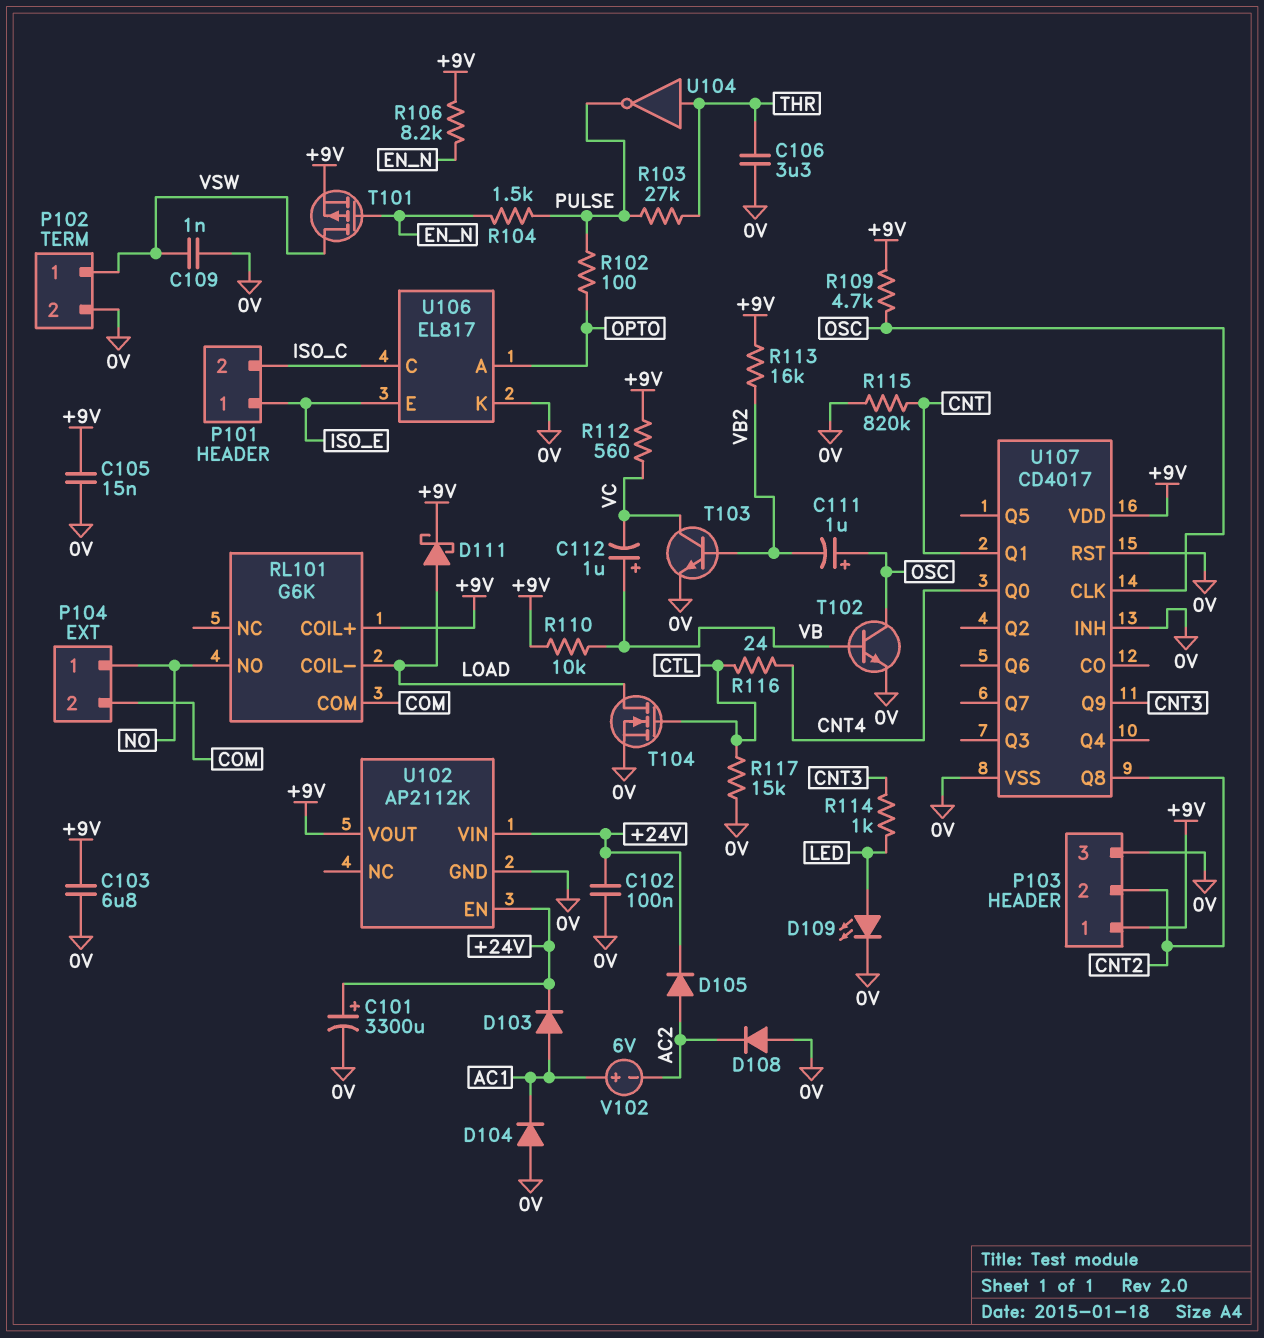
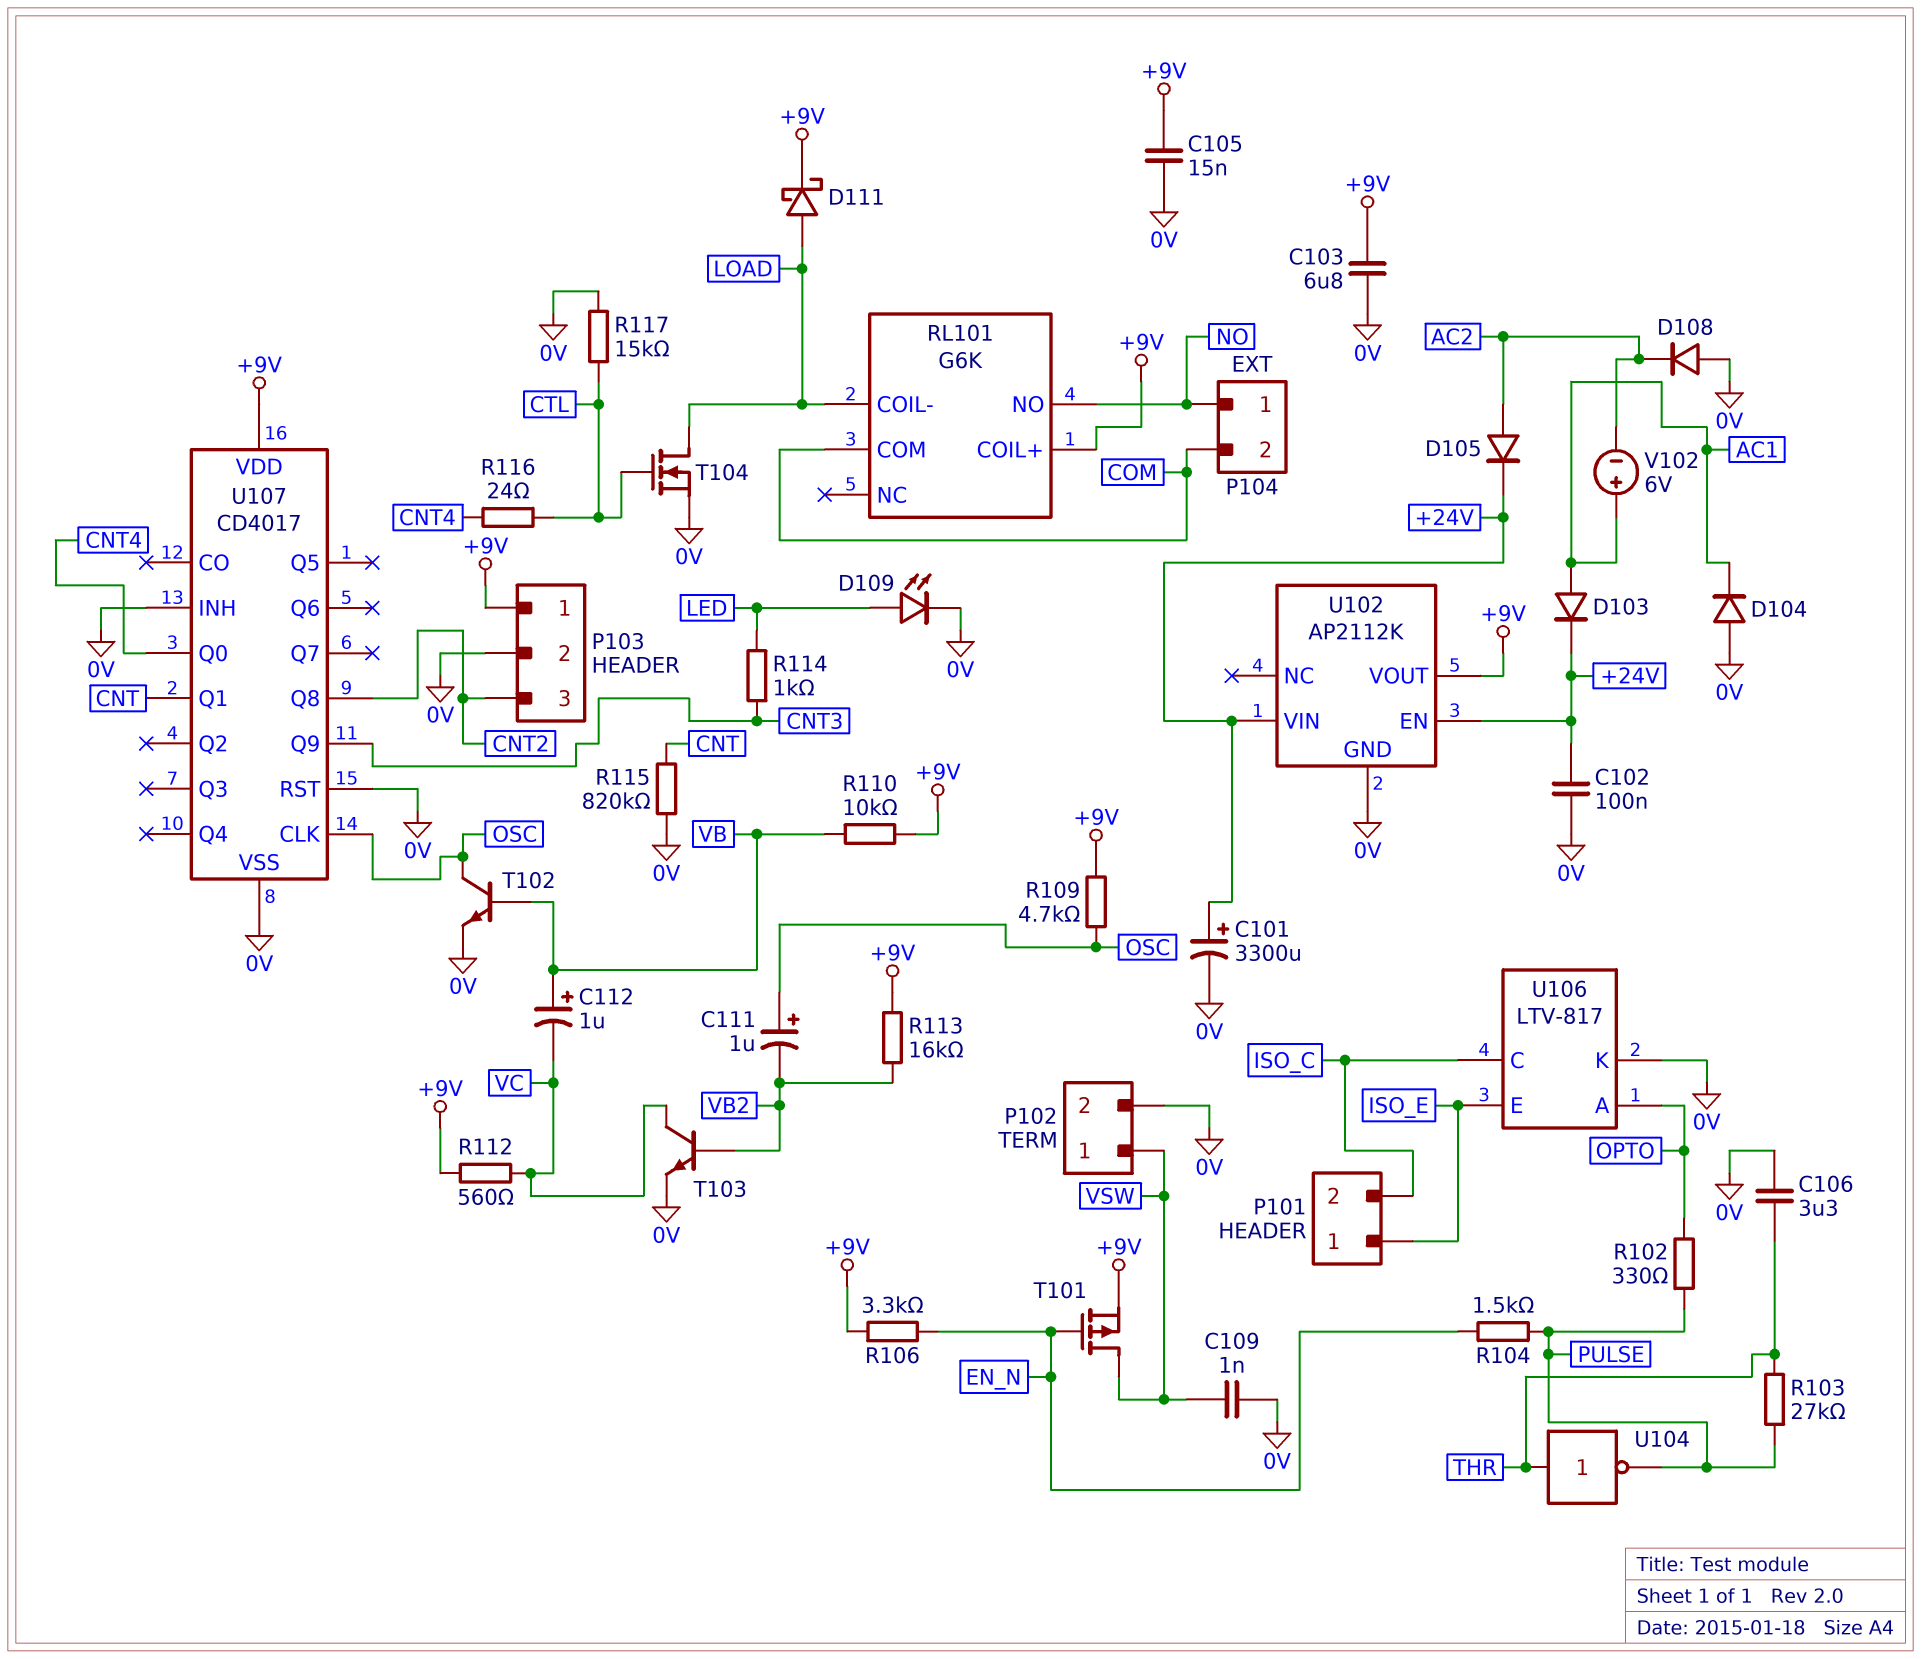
P103 pin 2: CNT2 -> 0V
P103 pin 3: 0V -> CNT2
R102: 100 (OPTO, PULSE) -> 330 (OPTO, PULSE)
R106: 8.2k (+9V, EN_N) -> 3.3k (+9V, EN_N)
U106: EL817 -> LTV-817

